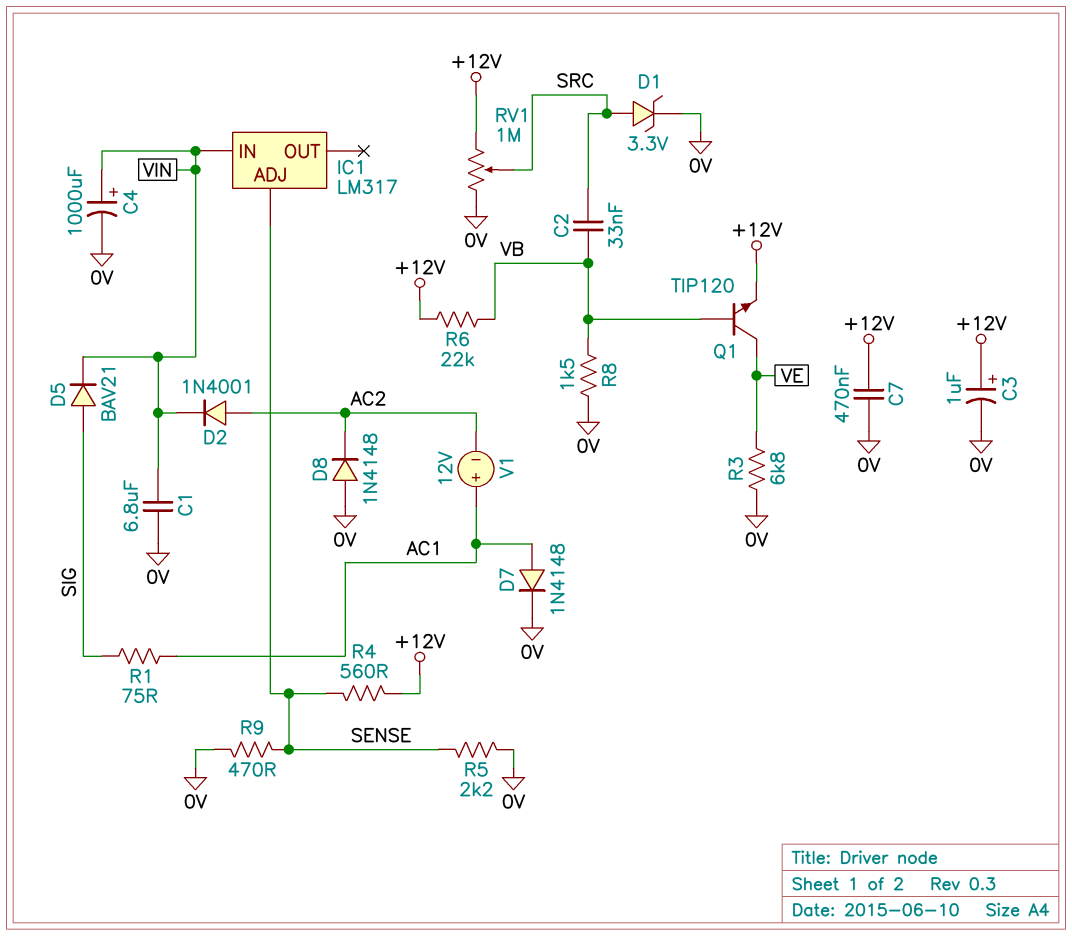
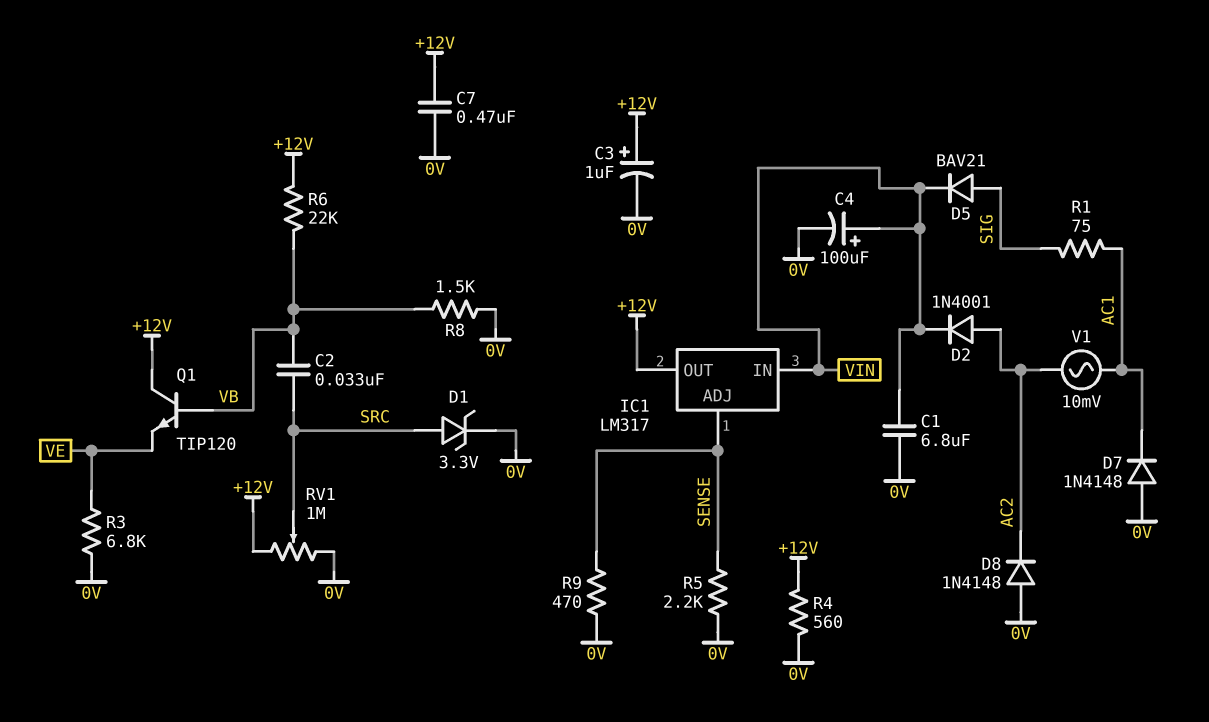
C4: 1000uF (plus VIN, minus 0V) -> 100uF (plus VIN, minus 0V)
D7: diode 1N4148 (A AC1, K 0V) -> diode 1N4148 (A 0V, K AC1)
IC1 pin OUT: none -> +12V
Q1: NPN TIP120 (B VB, C VE, E +12V) -> NPN TIP120 (B VB, C +12V, E VE)
R4: 560 (+12V, SENSE) -> 560 (+12V, 0V)
V1: 12V (plus AC1, minus AC2) -> AC 10mV (AC1, AC2)

